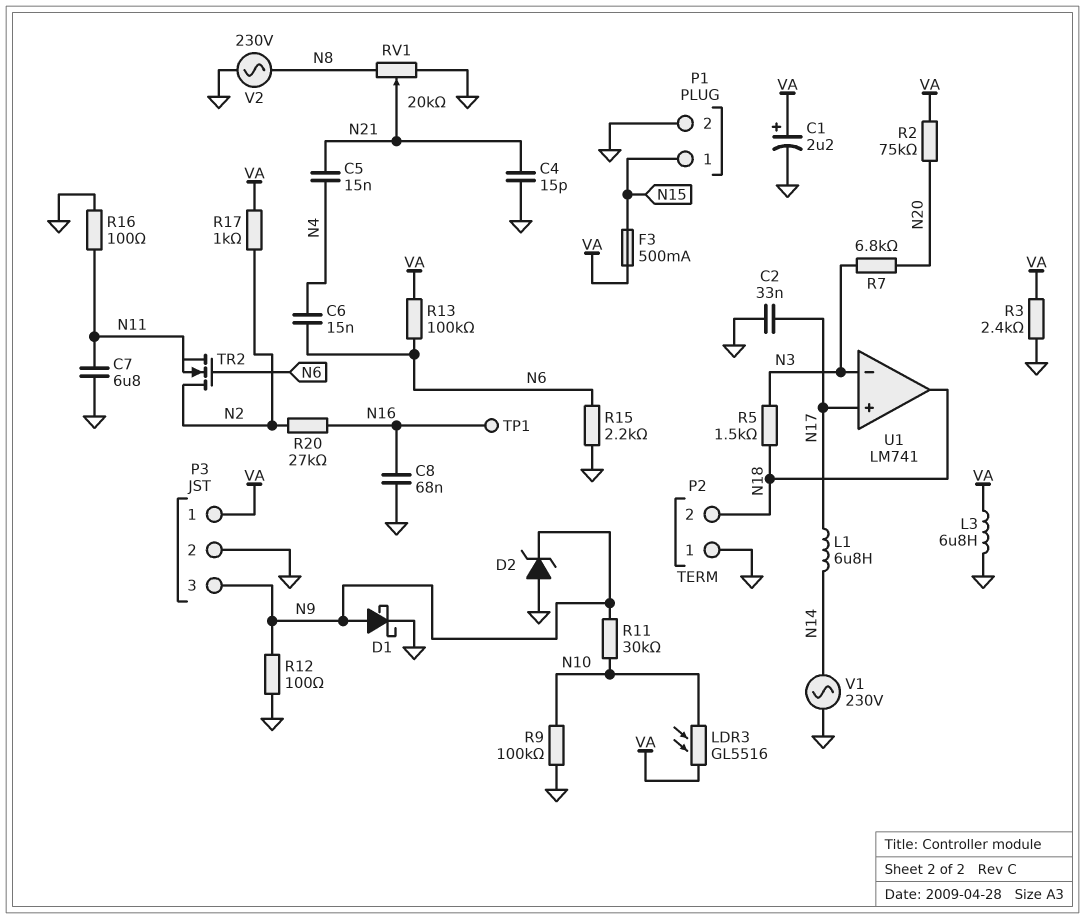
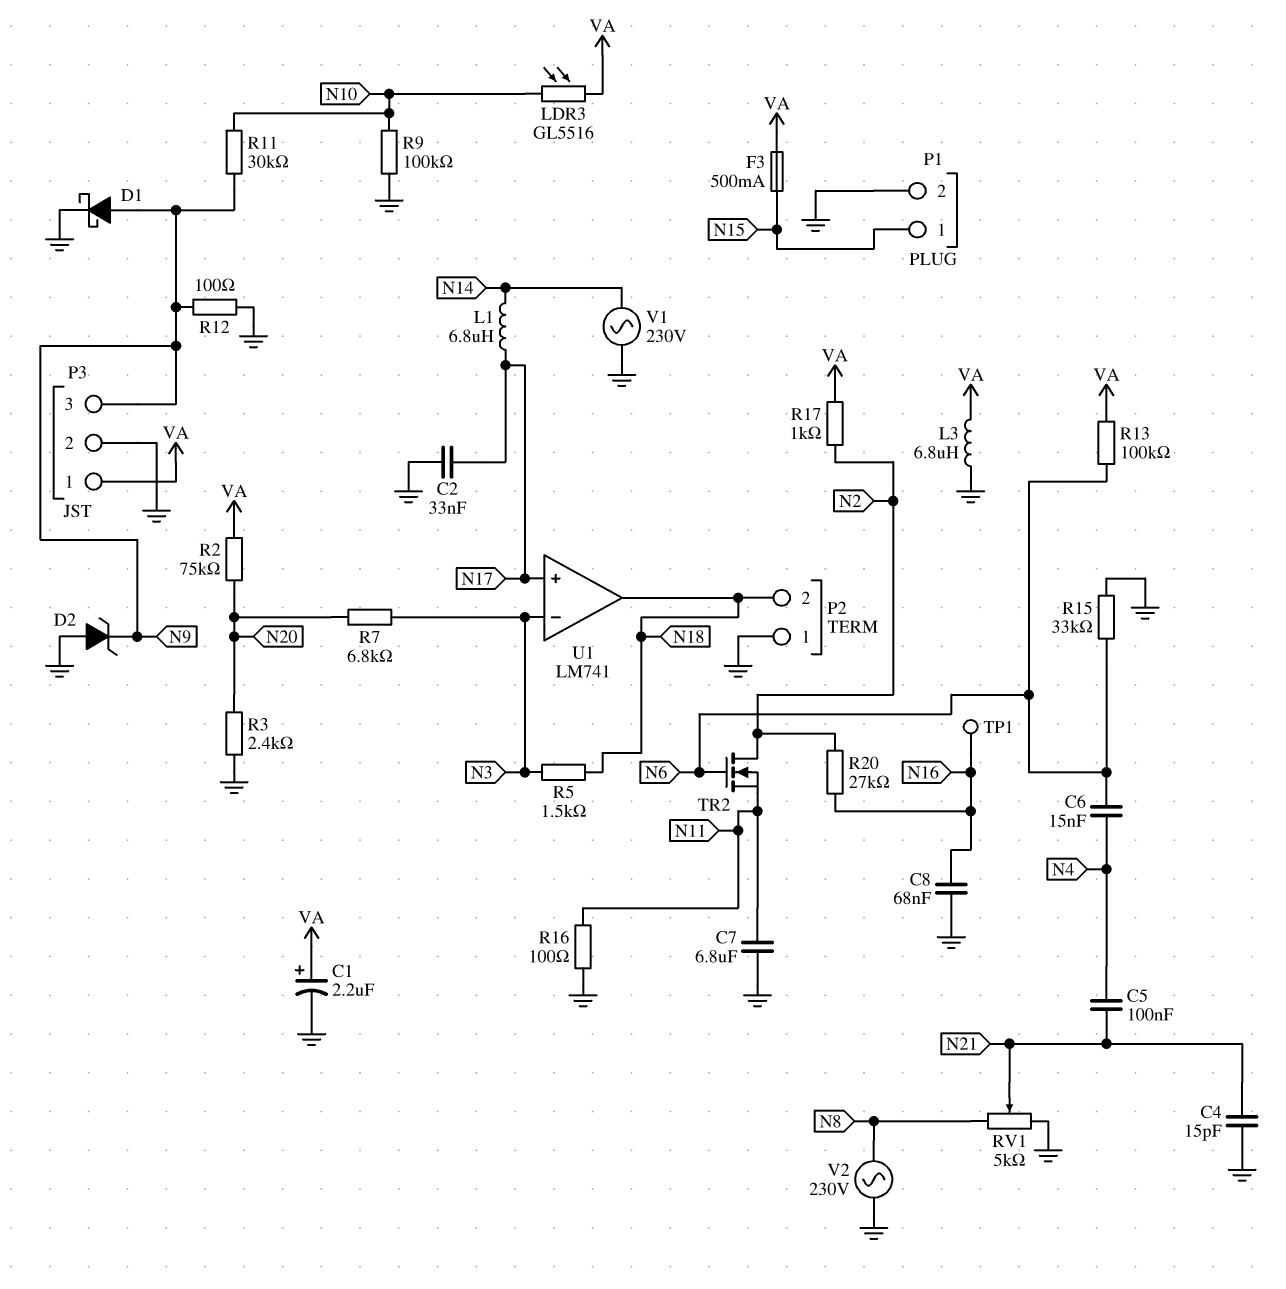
C5: 15nF (N4, N21) -> 100nF (N4, N21)
R3: 2.4k (GND, VA) -> 2.4k (GND, N20)
R15: 2.2k (GND, N6) -> 33k (GND, N6)
RV1: 20k (GND, N8, wiper N21) -> 5k (GND, N8, wiper N21)

